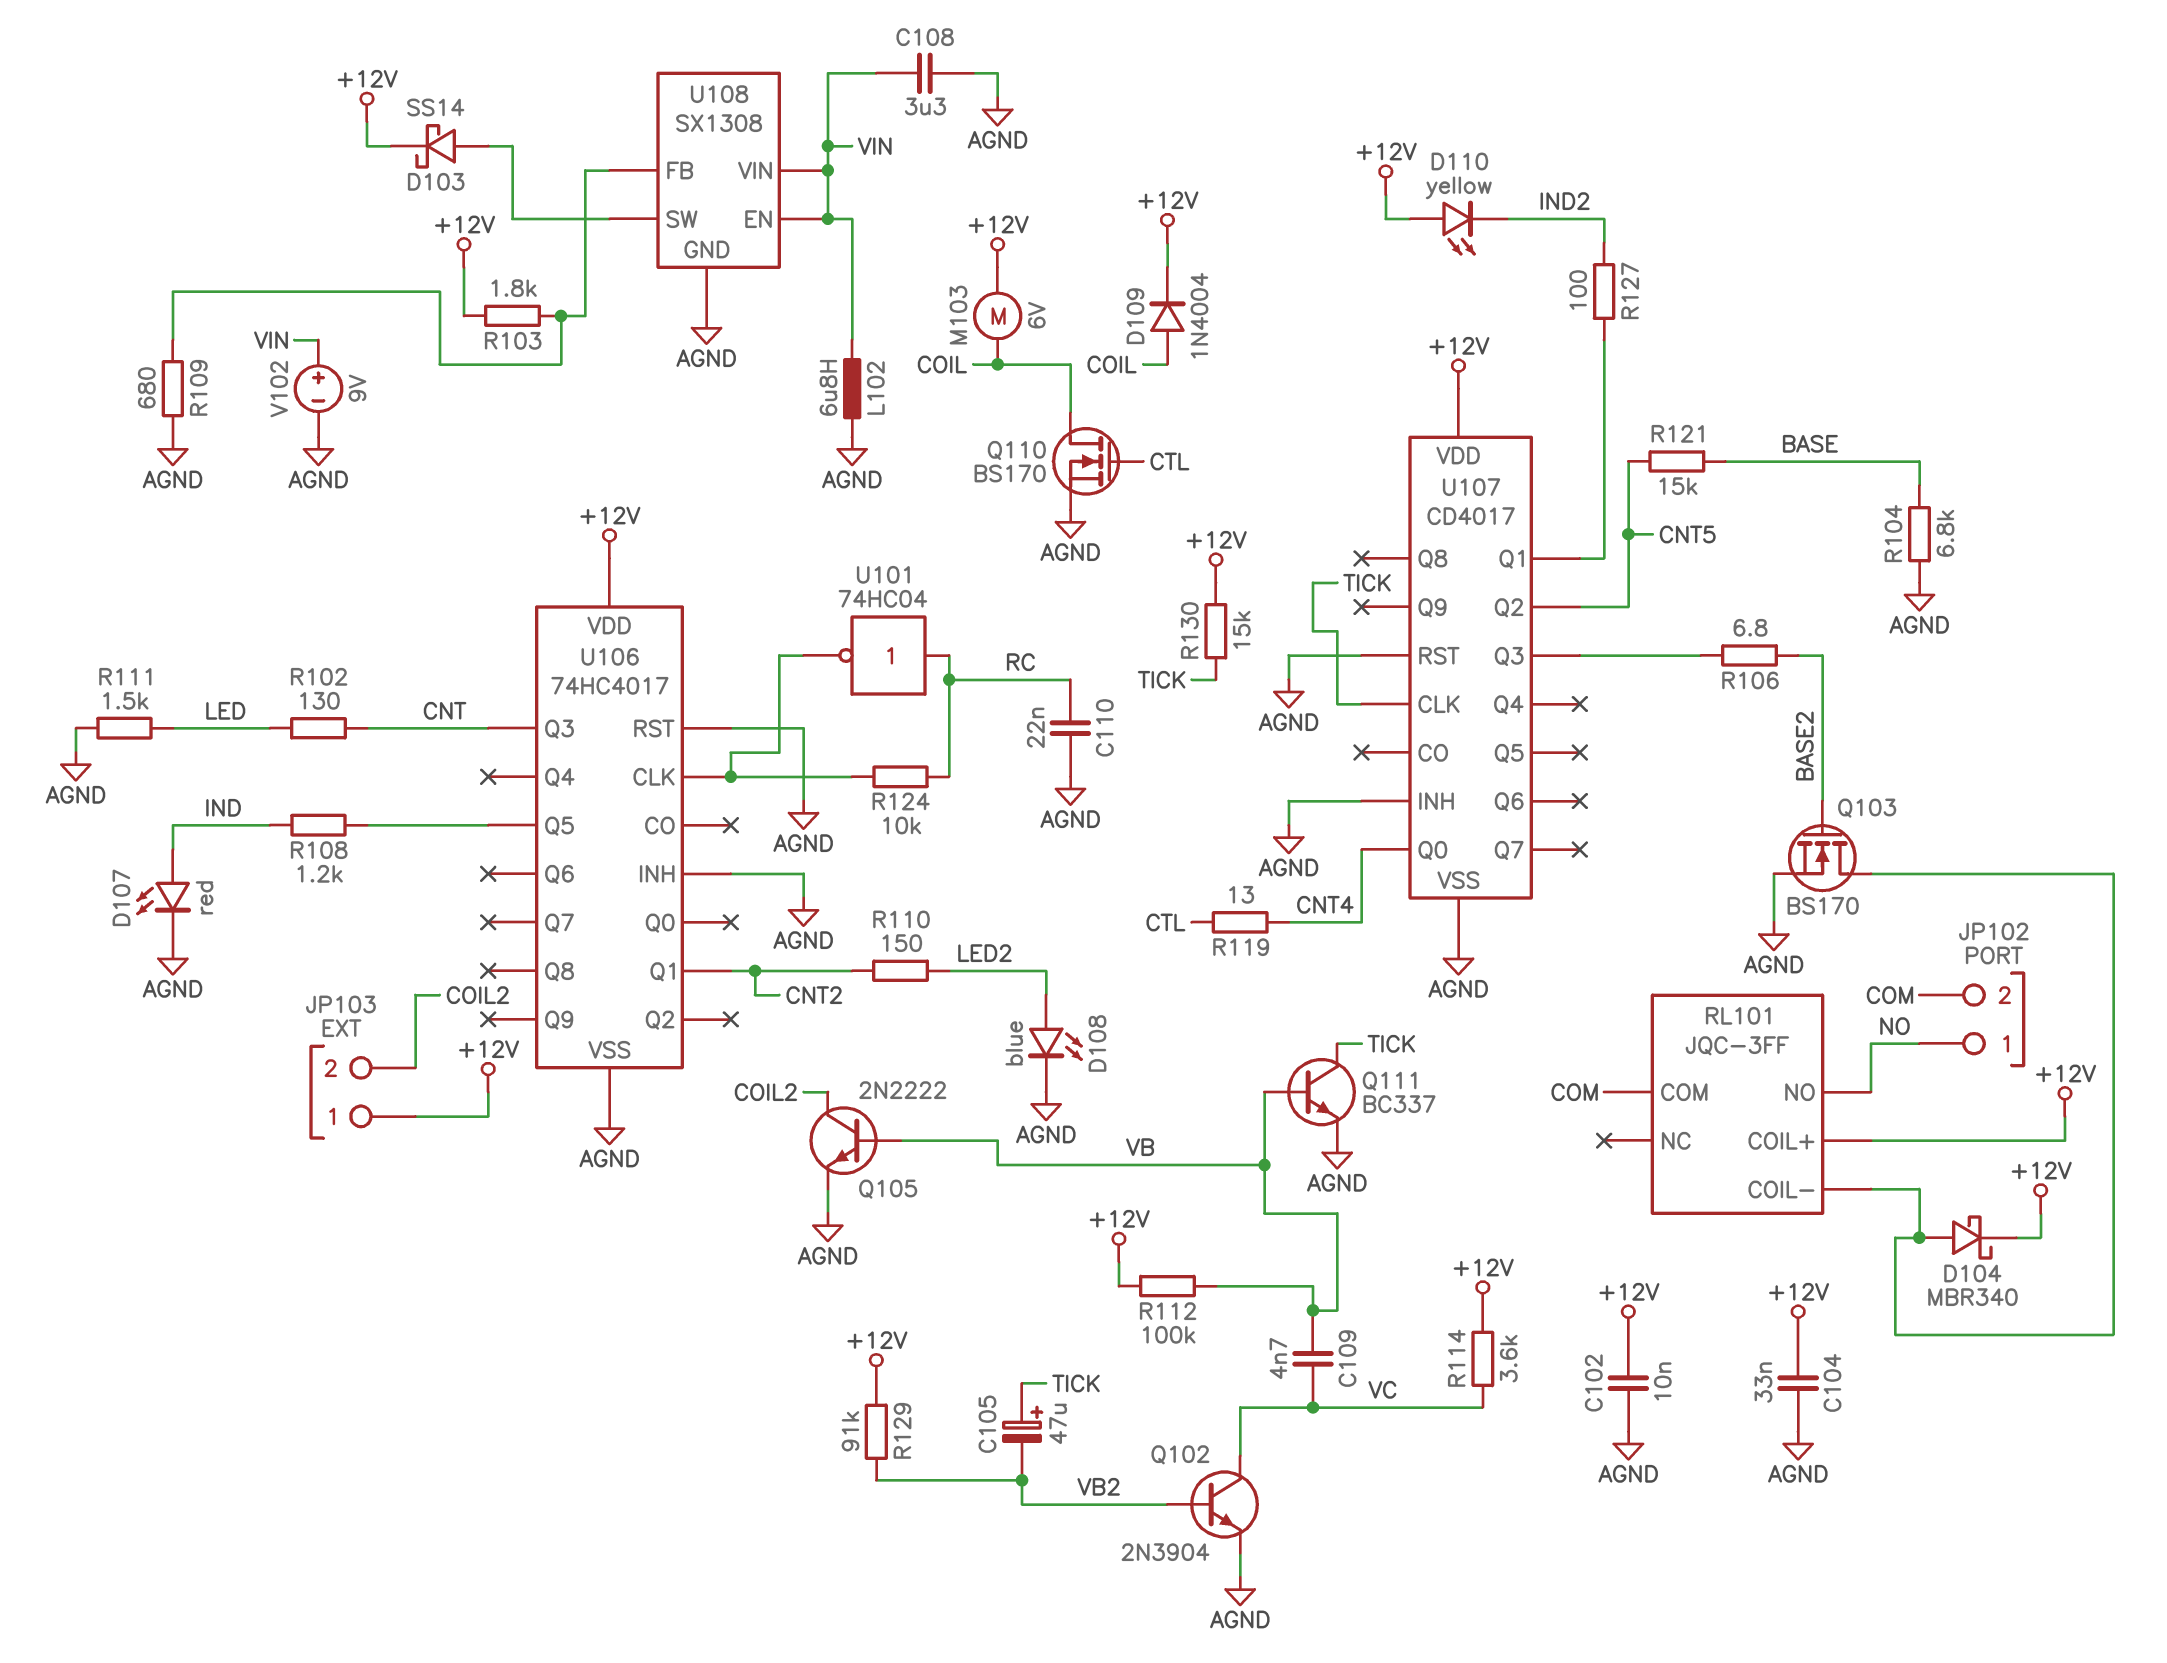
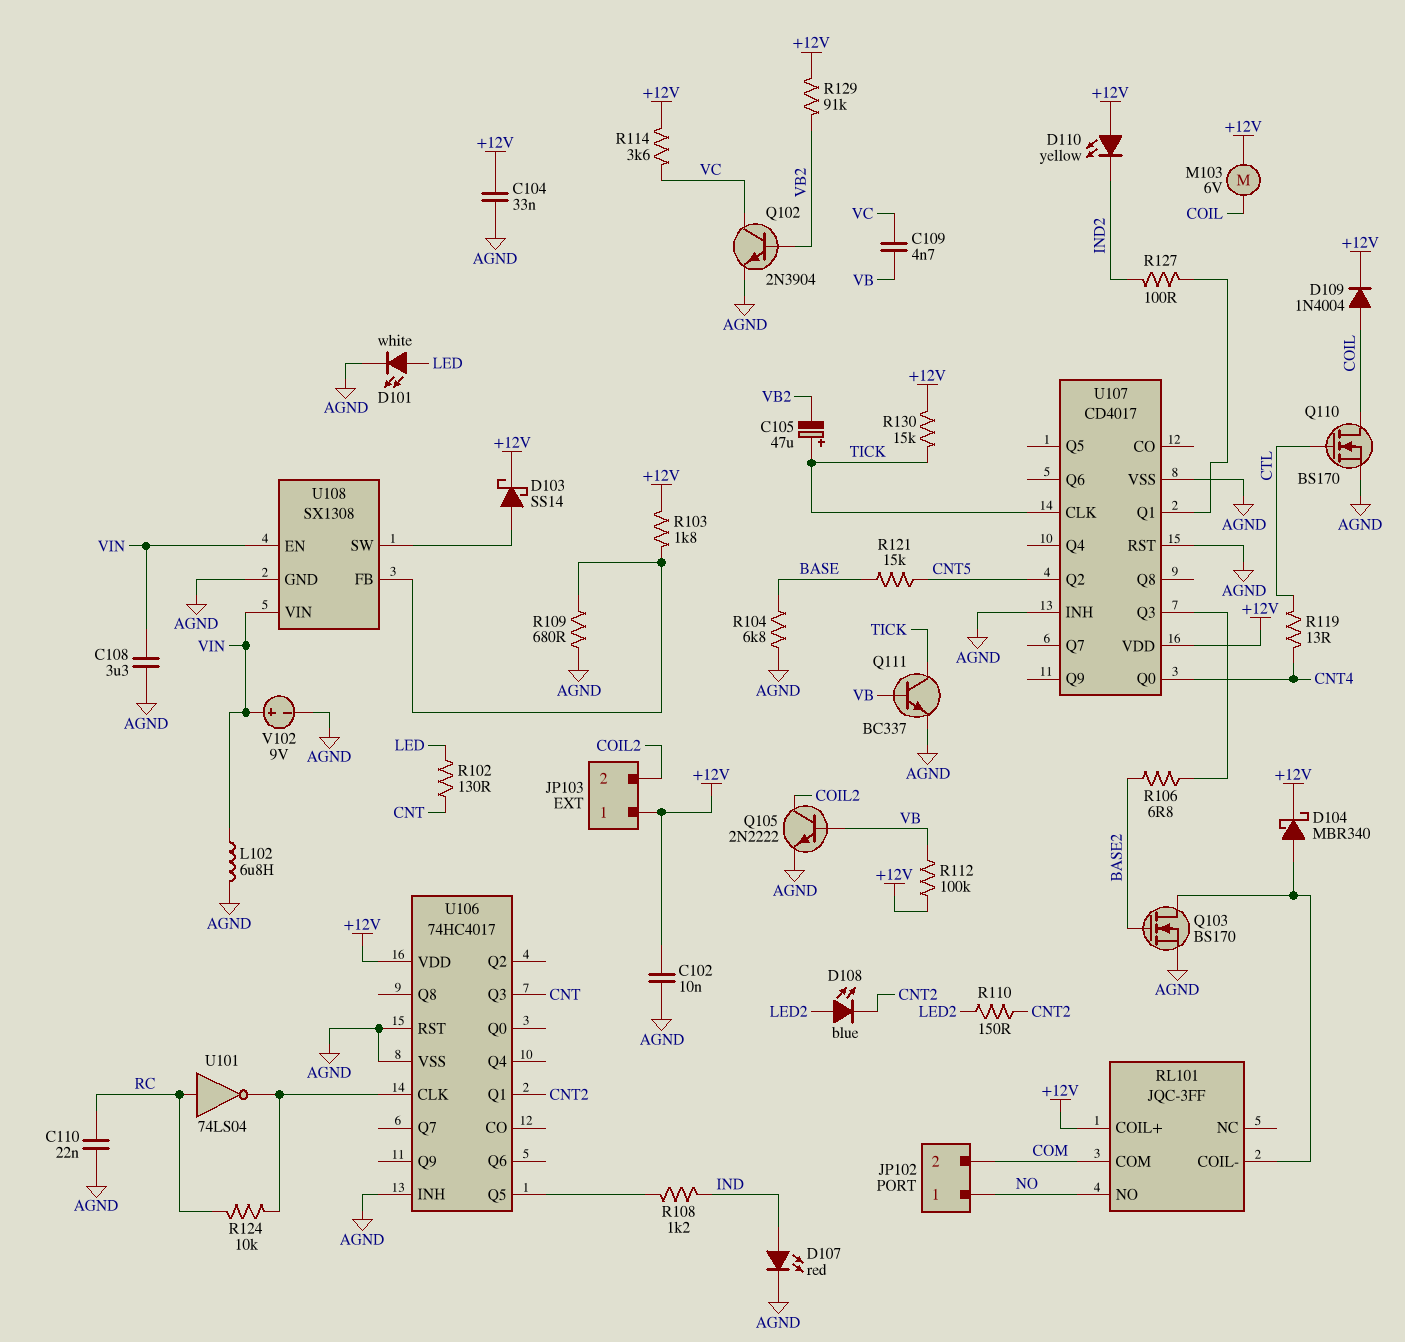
D101: none -> LED white (A LED, K AGND)
D108: LED blue (A LED2, K AGND) -> LED blue (A LED2, K CNT2)
R111: 1.5k (AGND, LED) -> none
U101: NOT 74HC04 (in RC, out U106/CLK) -> NOT 74LS04 (in RC, out U106/CLK)

